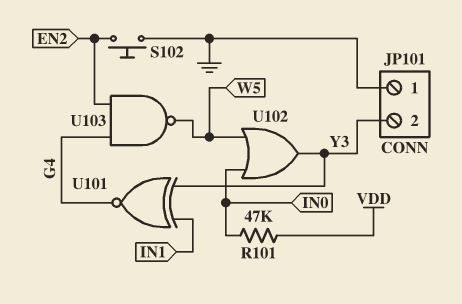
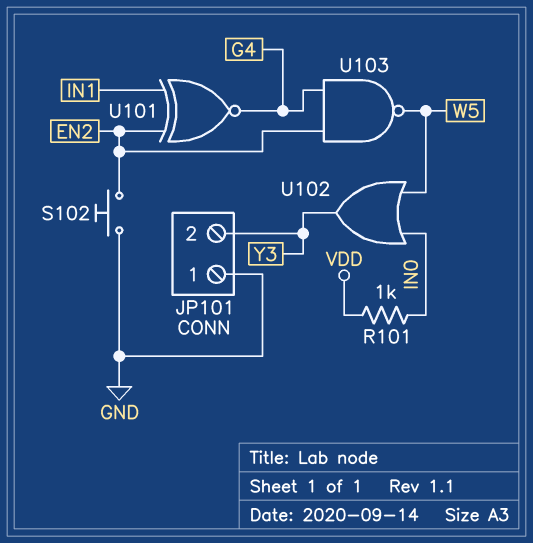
R101: 47k (IN0, VDD) -> 1k (IN0, VDD)
U101: XNOR (in IN1, in Y3, out G4) -> XNOR (in EN2, in IN1, out G4)

